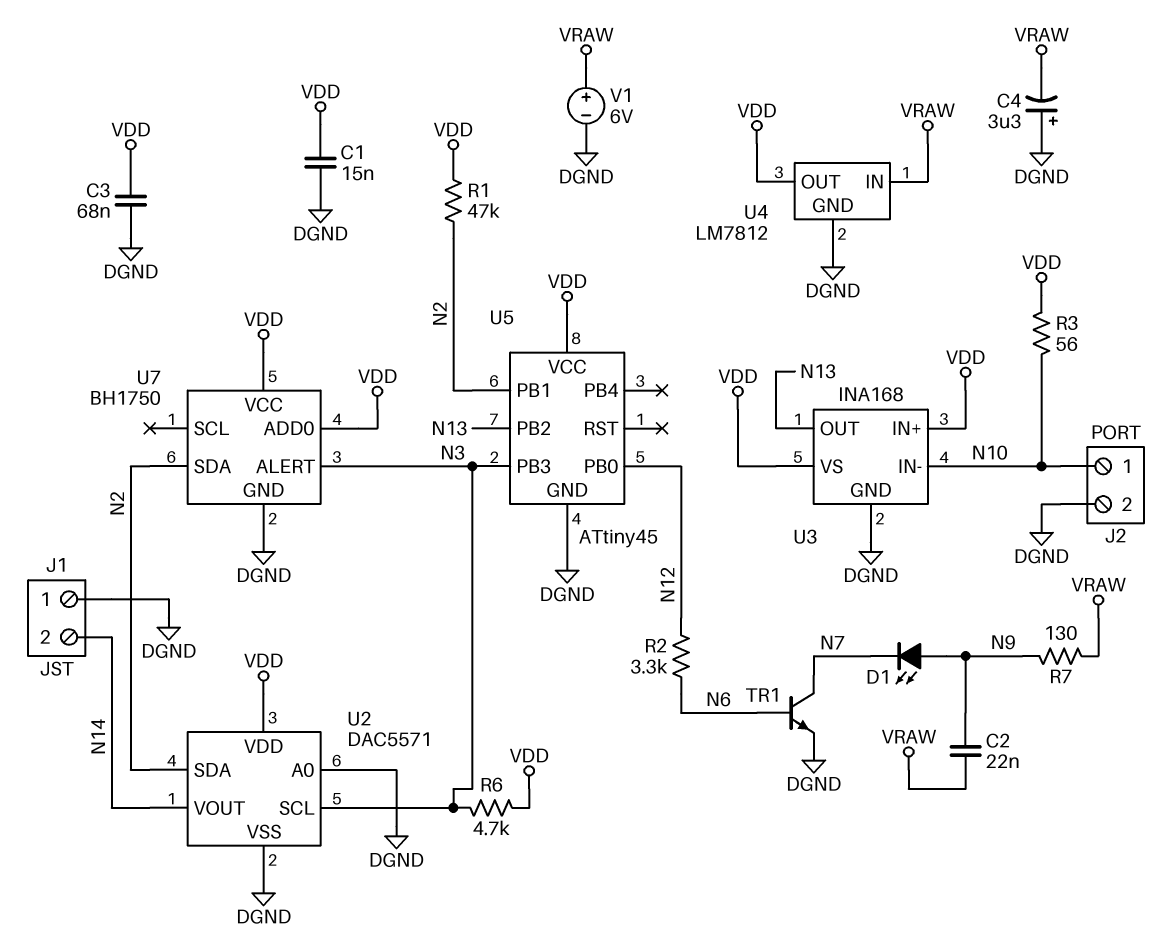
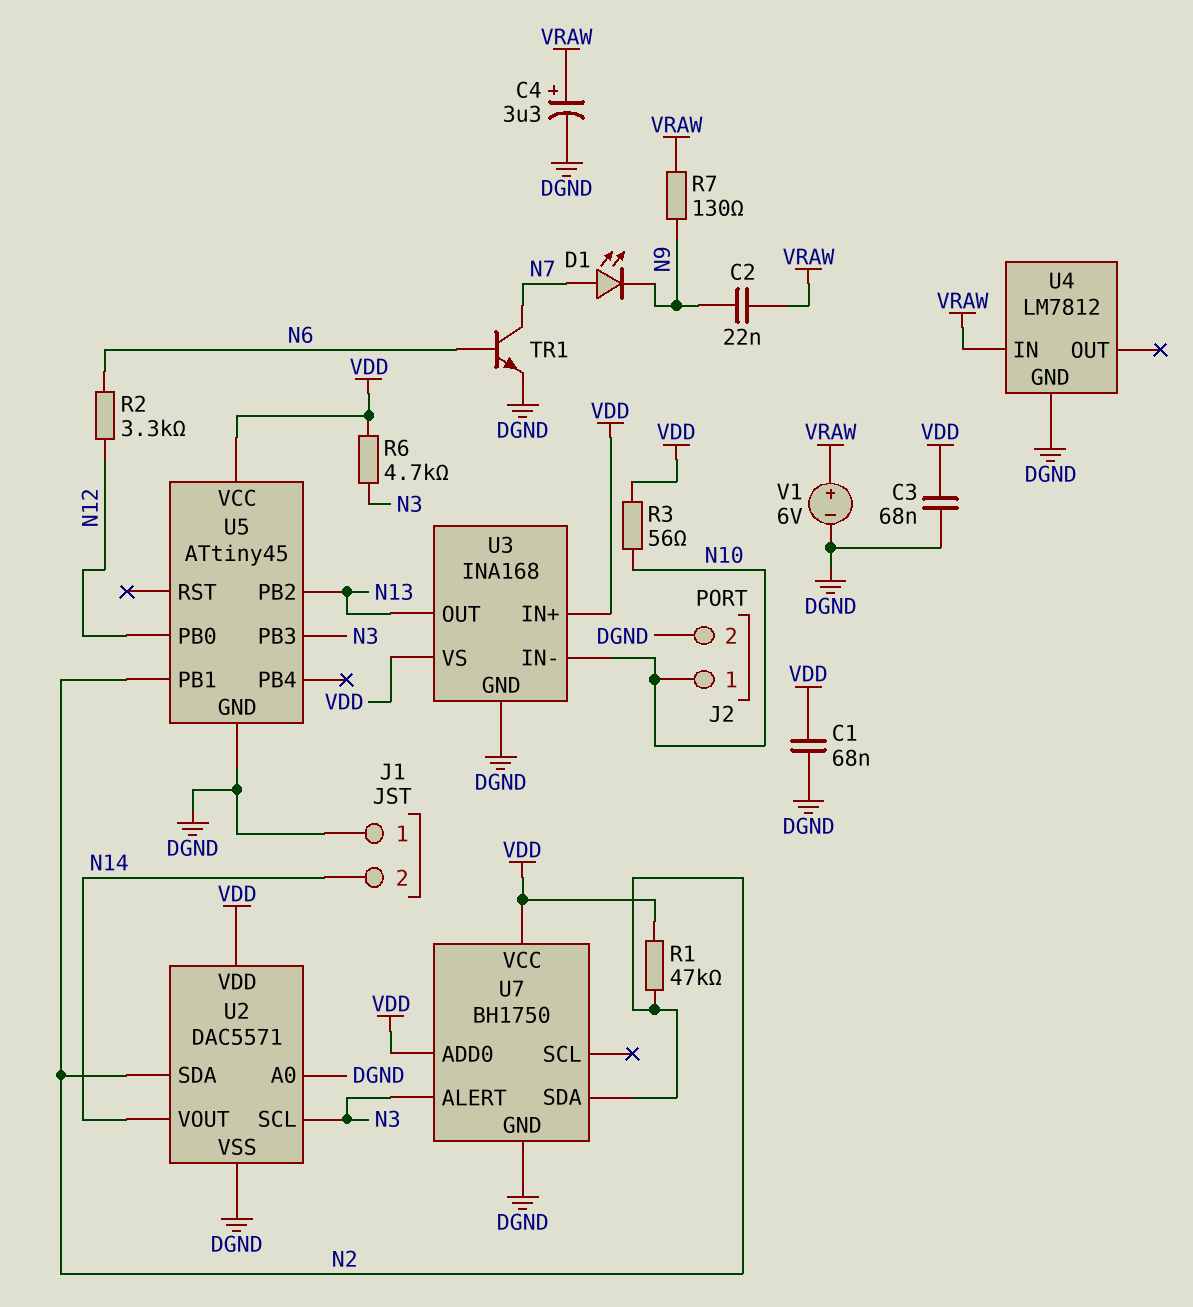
C1: 15nF (DGND, VDD) -> 68nF (DGND, VDD)
C4: 3.3uF (plus DGND, minus VRAW) -> 3.3uF (plus VRAW, minus DGND)
D1: LED (A N9, K N7) -> LED (A N7, K N9)
U4 pin OUT: VDD -> none

